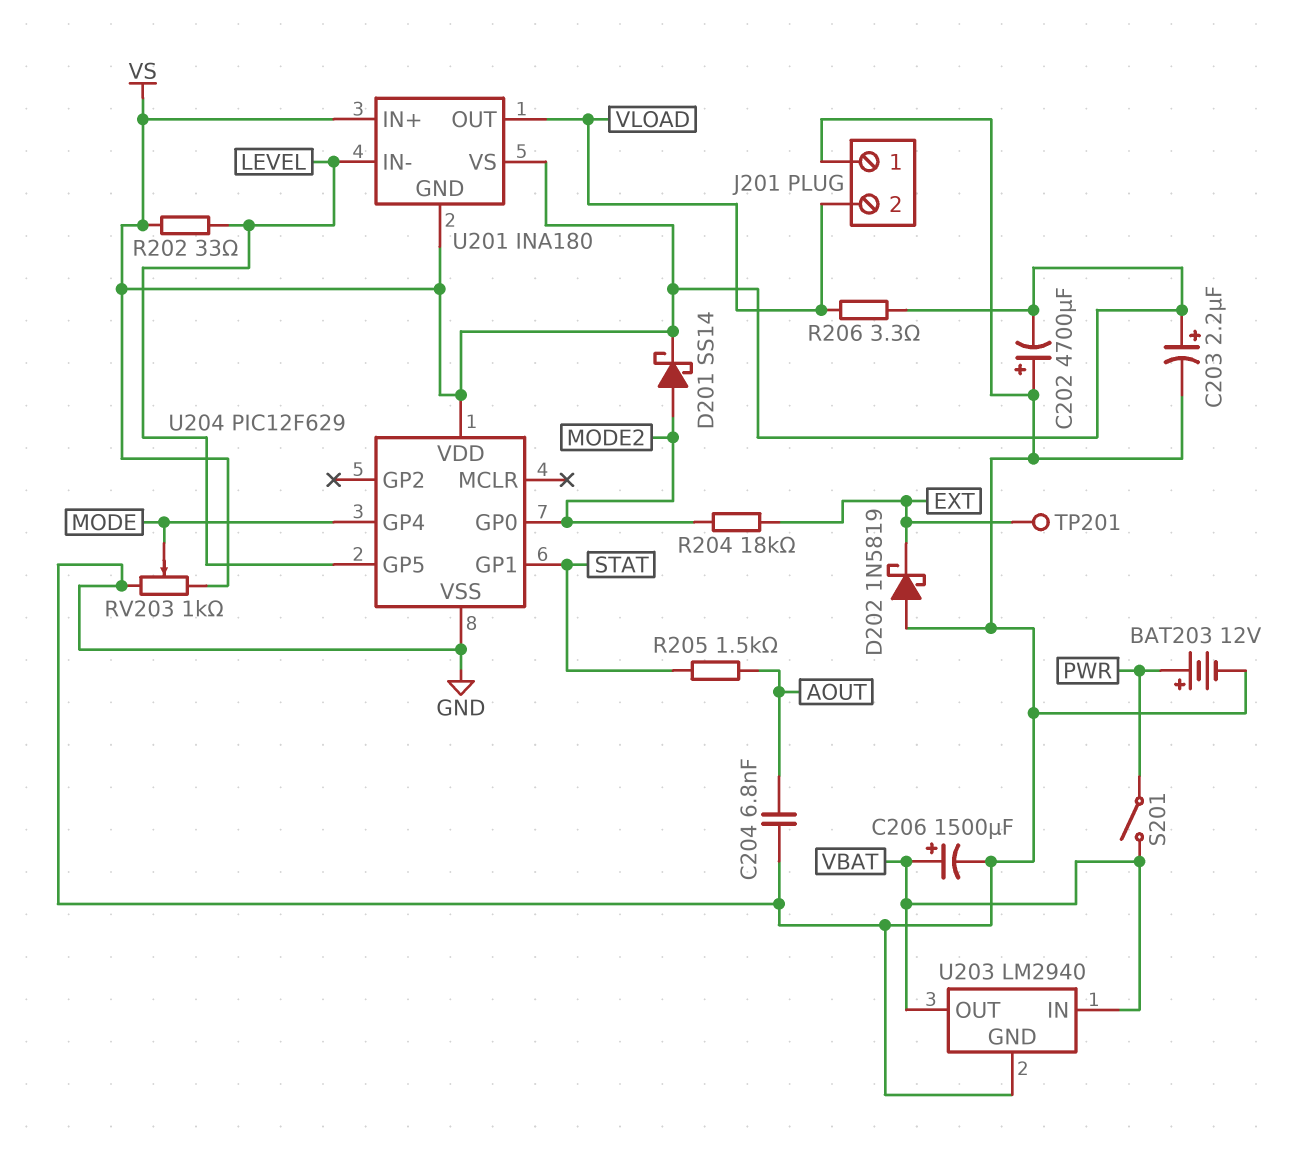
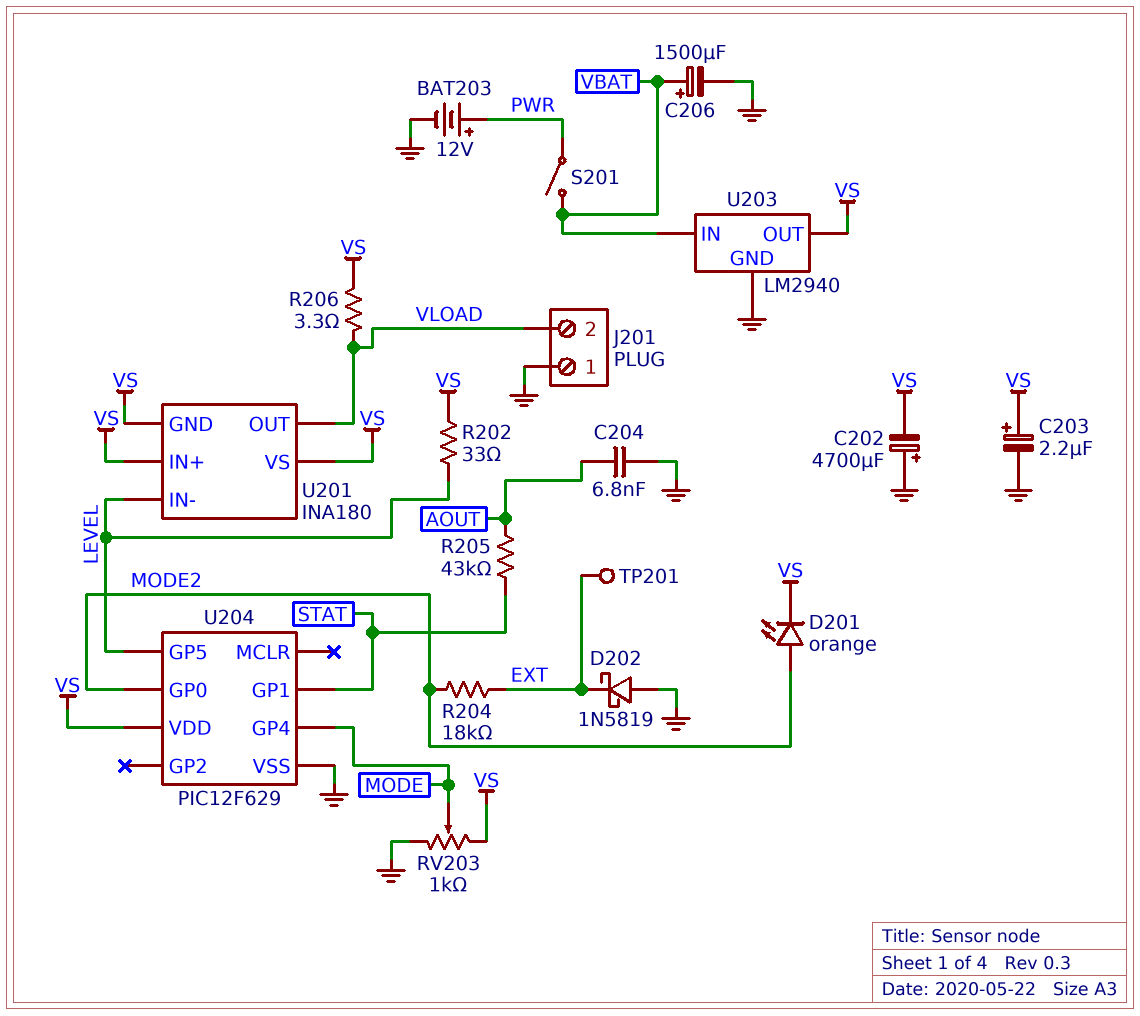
D201: schottky SS14 (A MODE2, K VS) -> LED orange (A MODE2, K VS)
R205: 1.5k (AOUT, STAT) -> 43k (AOUT, STAT)
U203 pin OUT: VBAT -> VS

